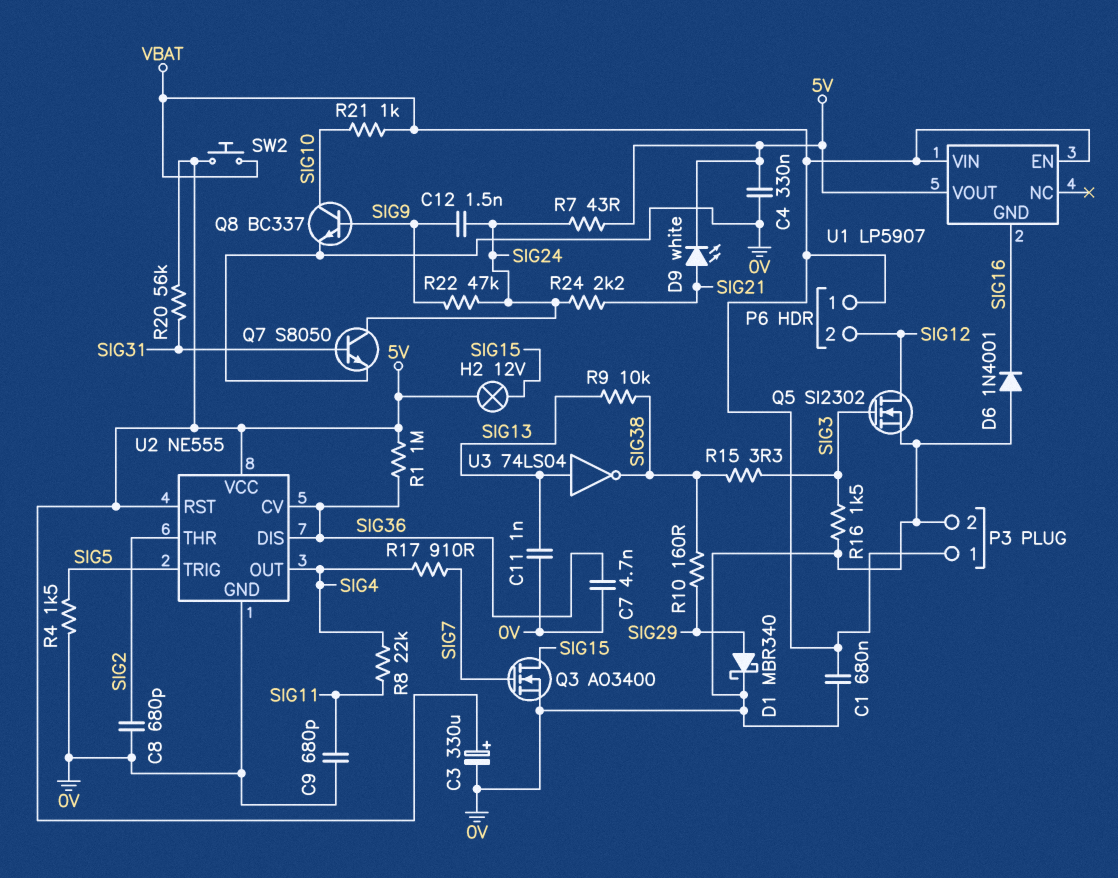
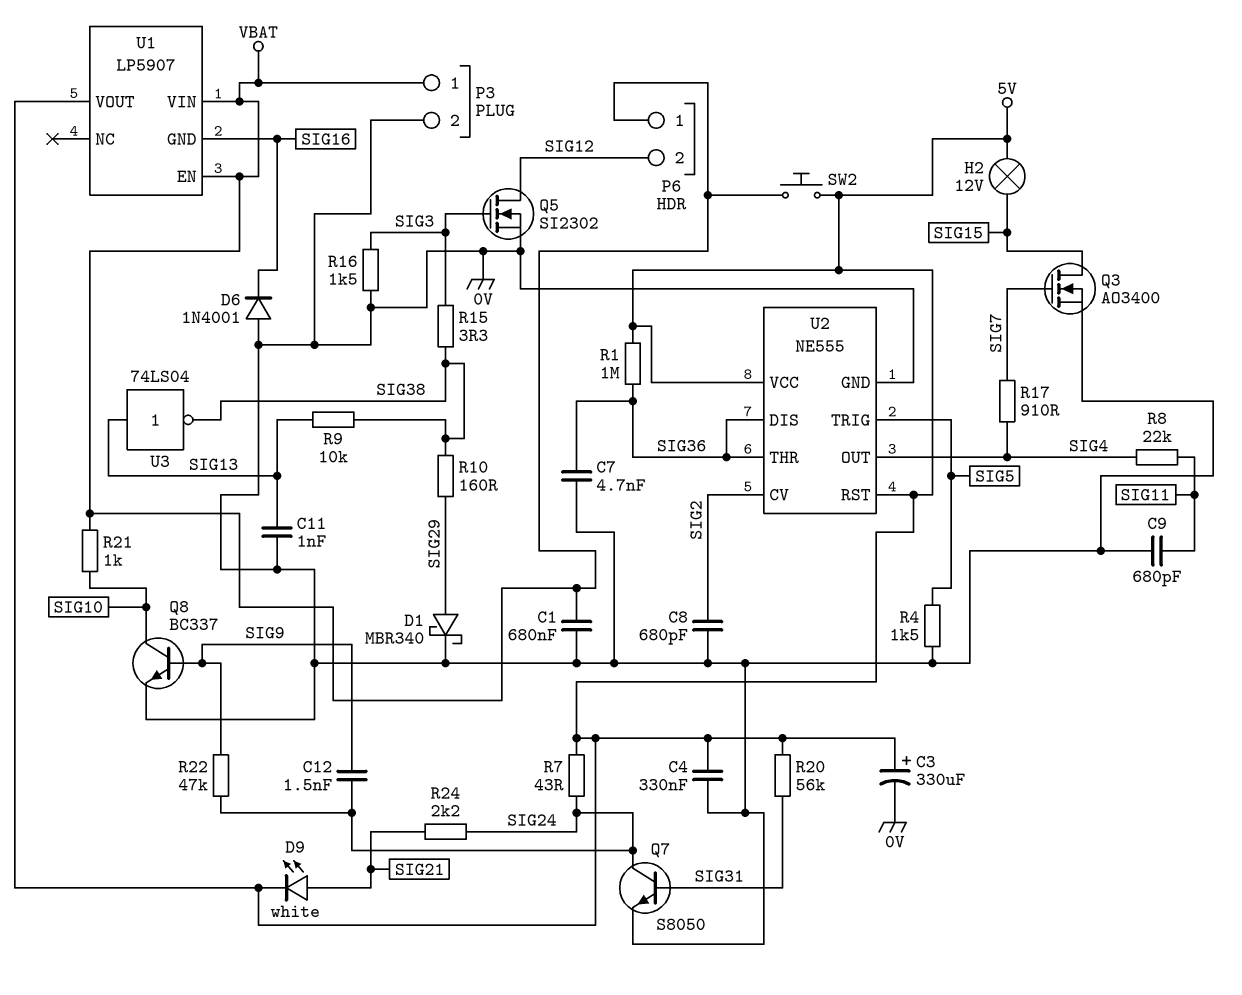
U2 pin CV: SIG36 -> SIG2
U2 pin THR: SIG2 -> SIG36

